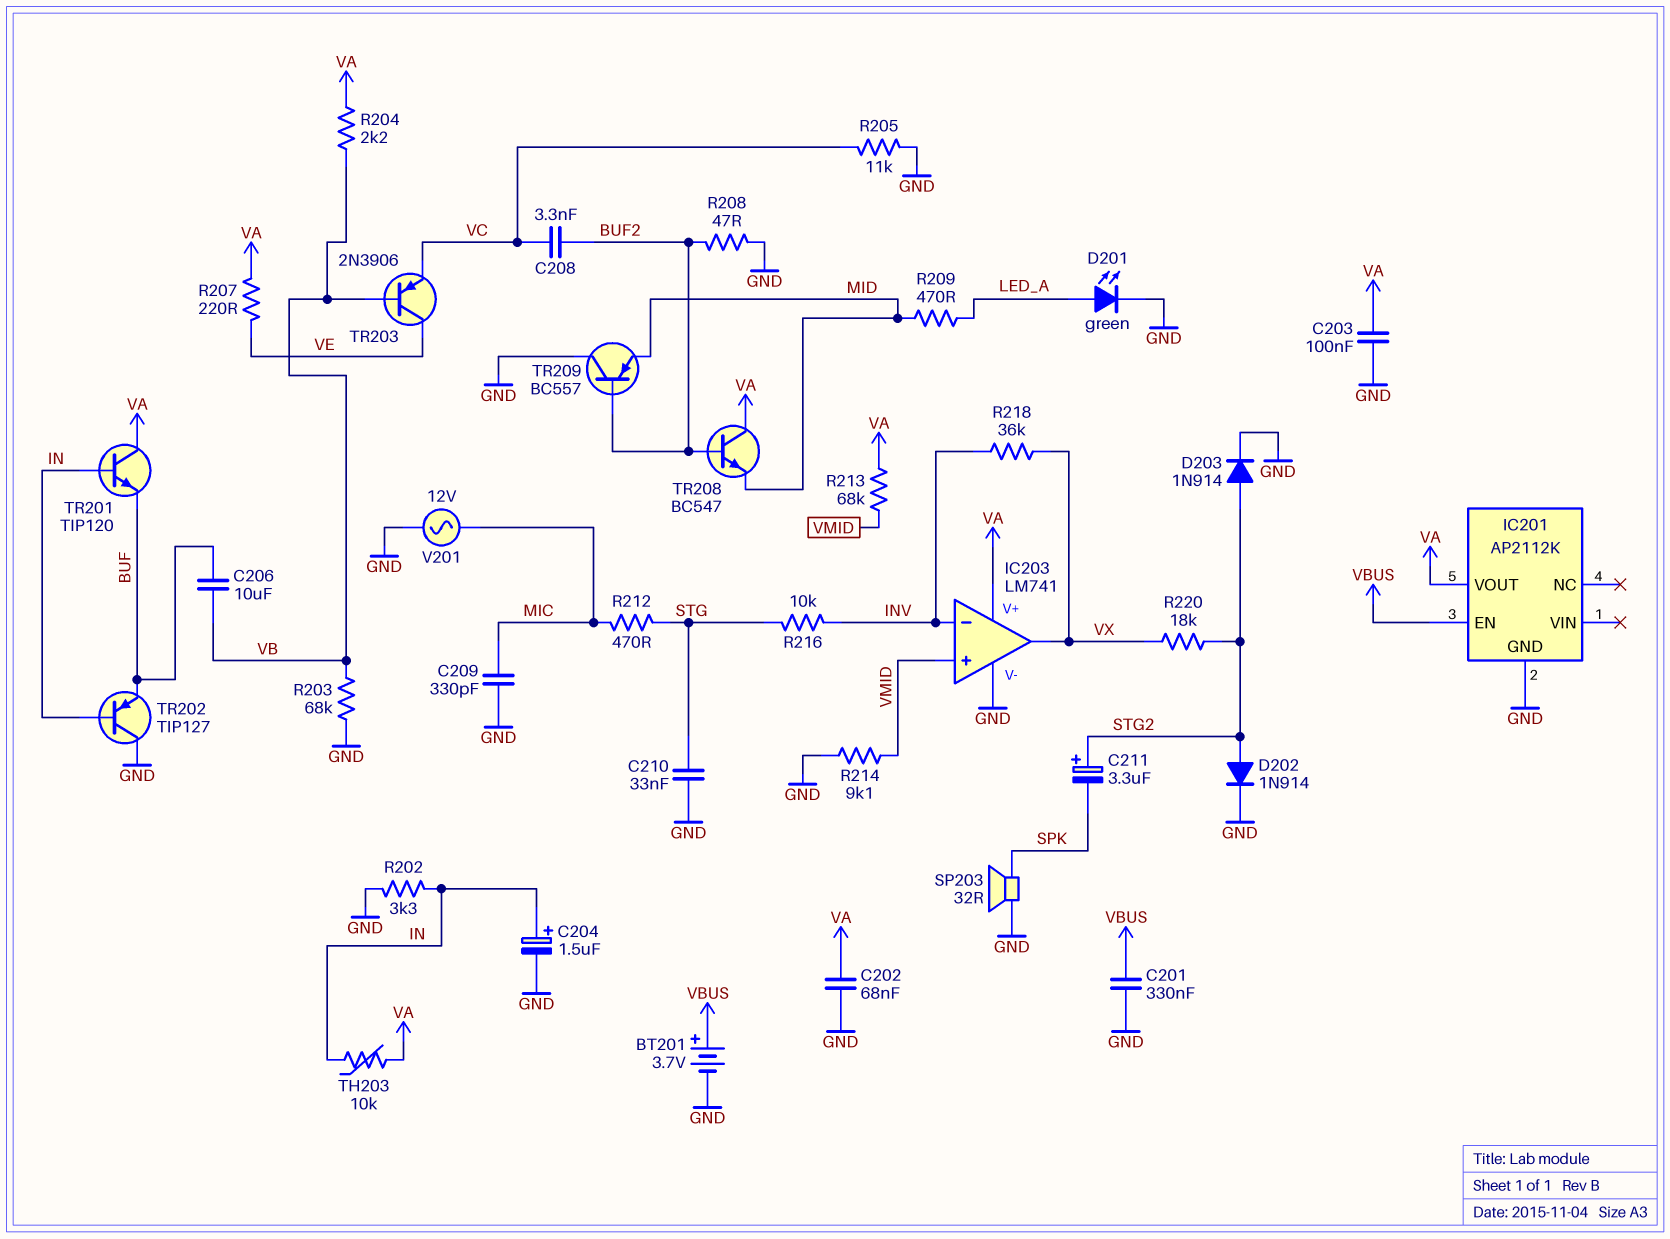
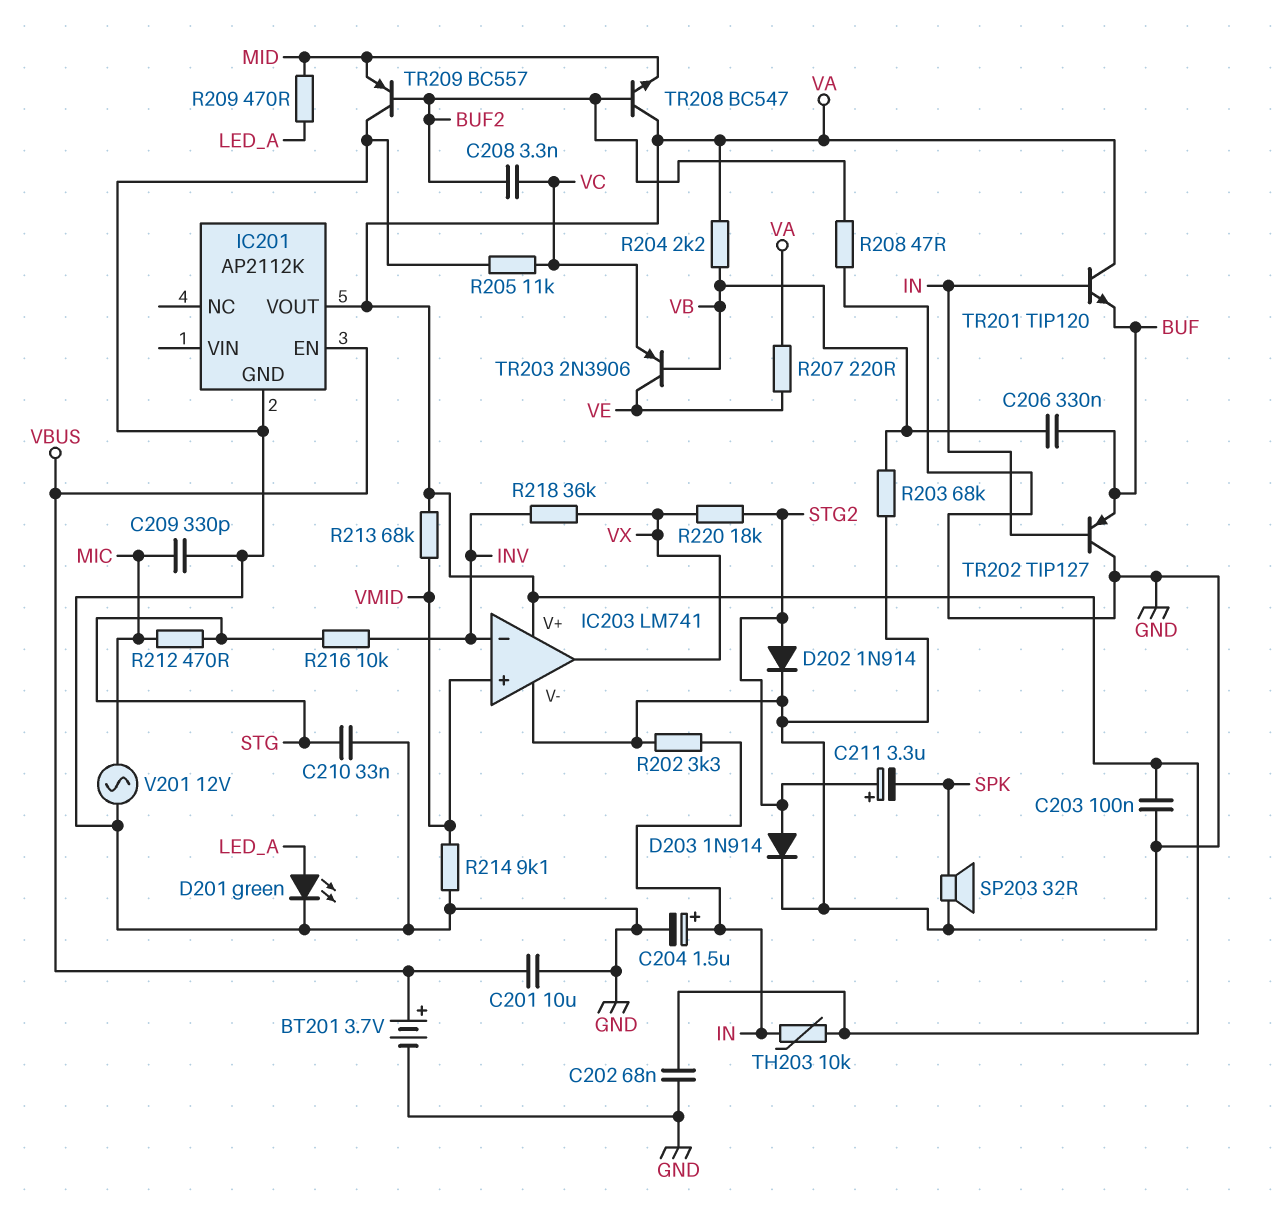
C201: 330nF (GND, VBUS) -> 10uF (GND, VBUS)
C206: 10uF (BUF, VB) -> 330nF (BUF, VB)

